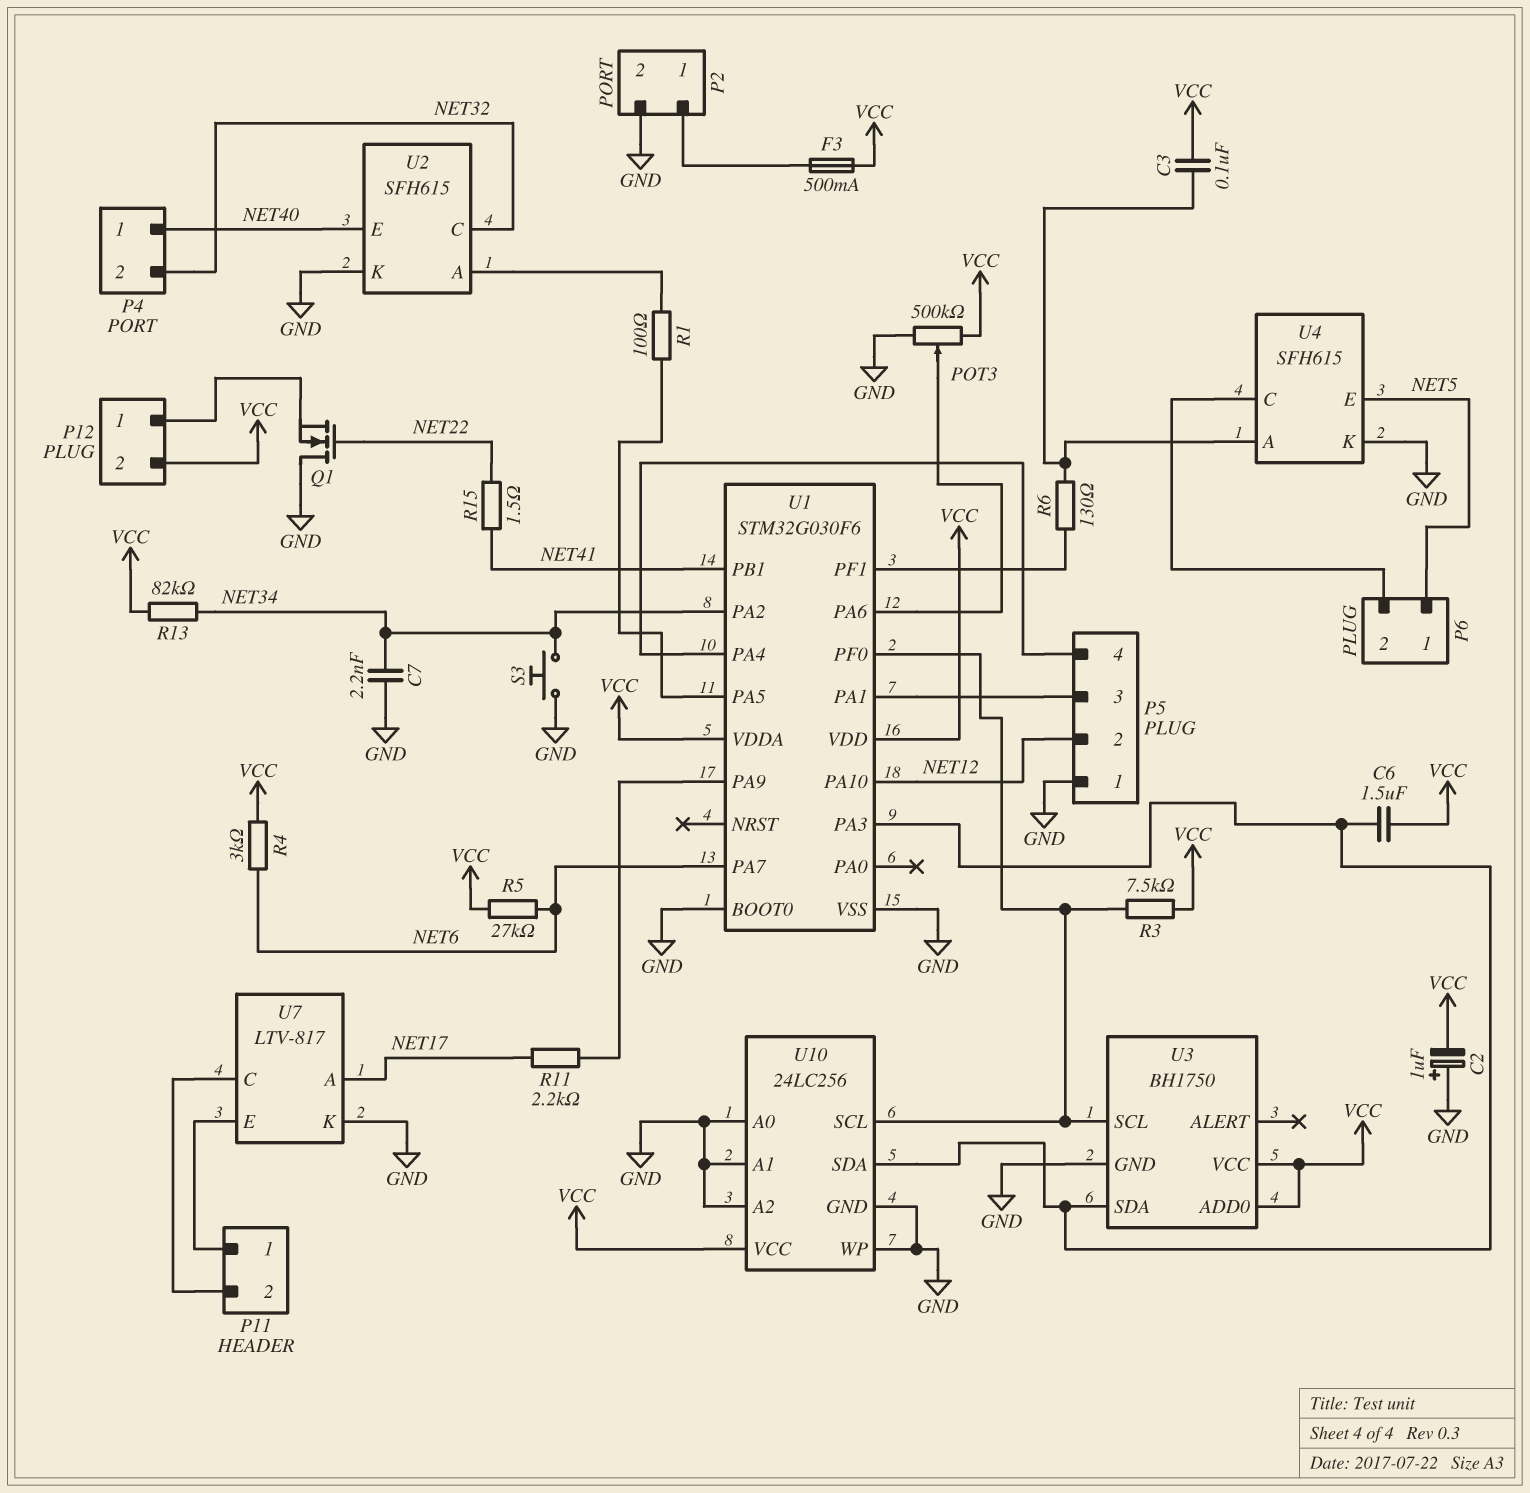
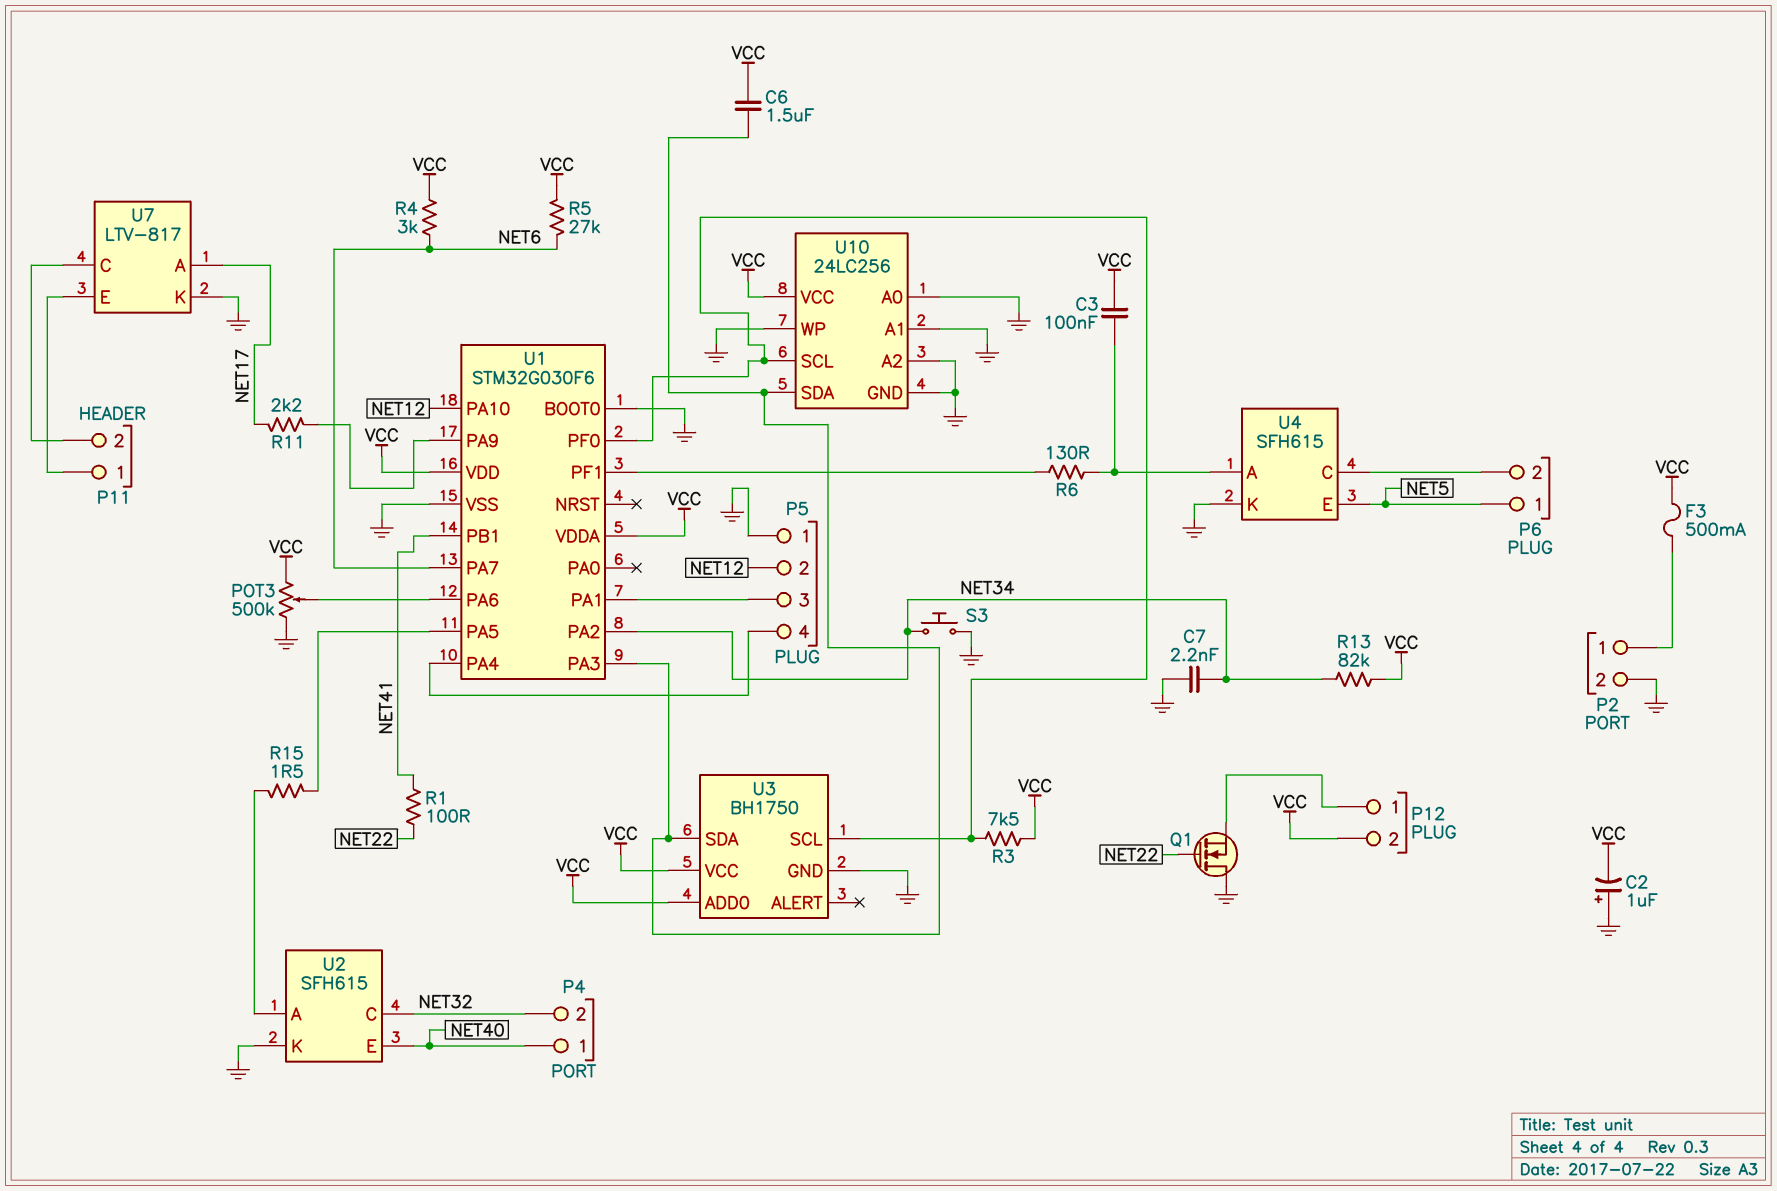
R1: 100 (U1/PA5, U2/A) -> 100 (NET22, NET41)
R15: 1.5 (NET22, NET41) -> 1.5 (U1/PA5, U2/A)

